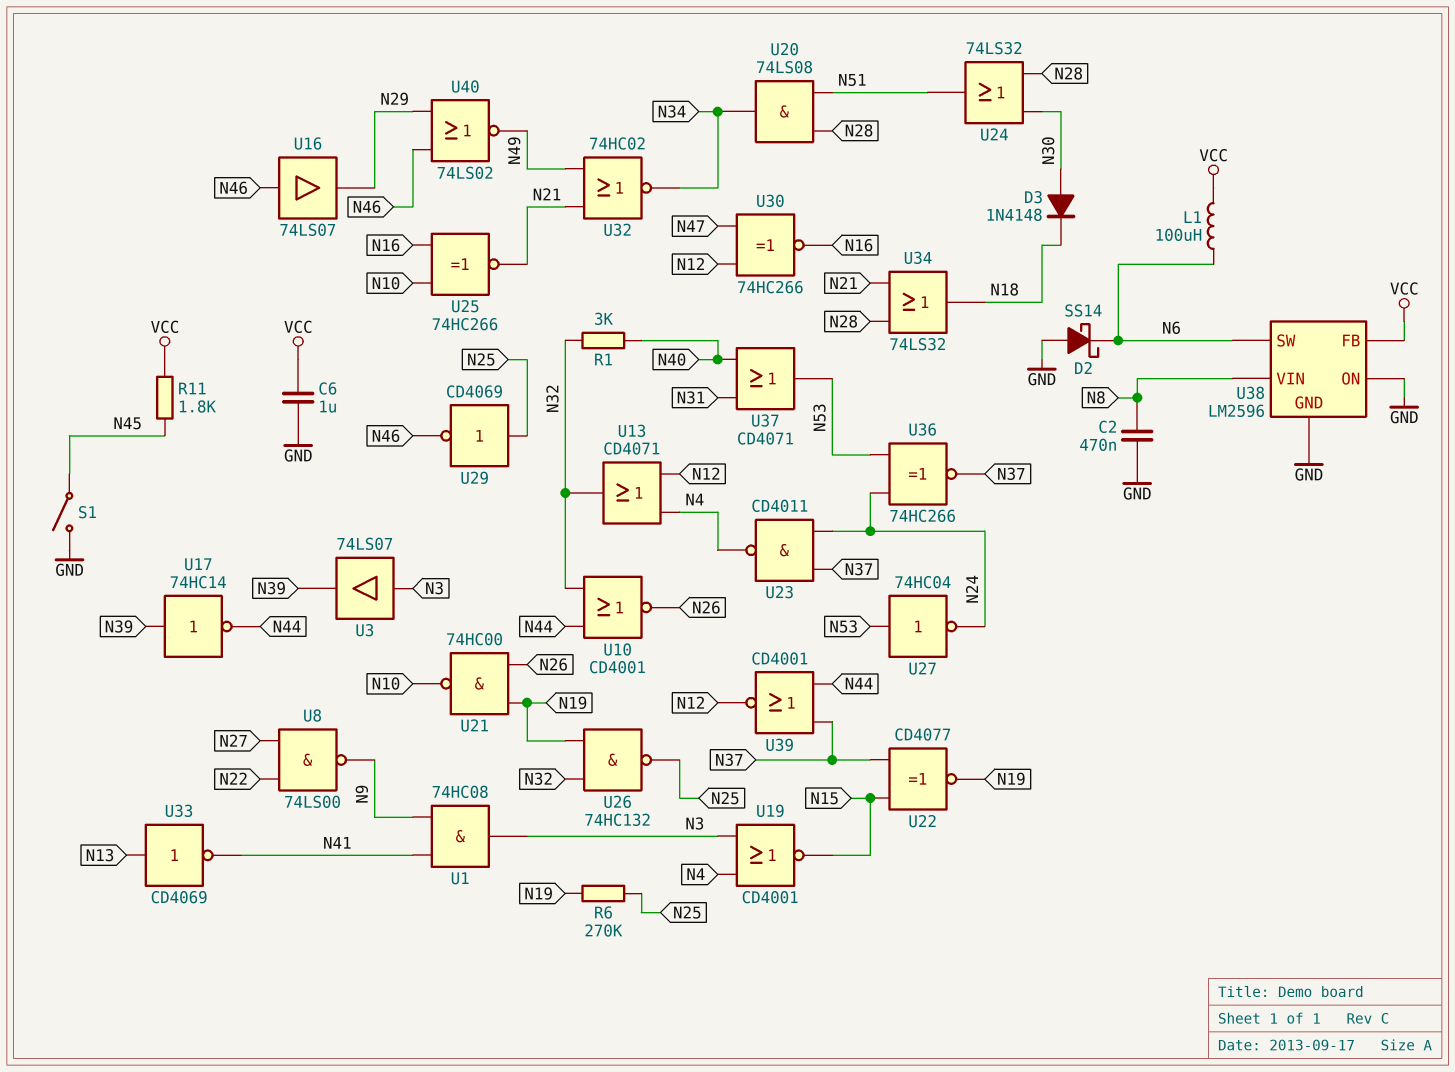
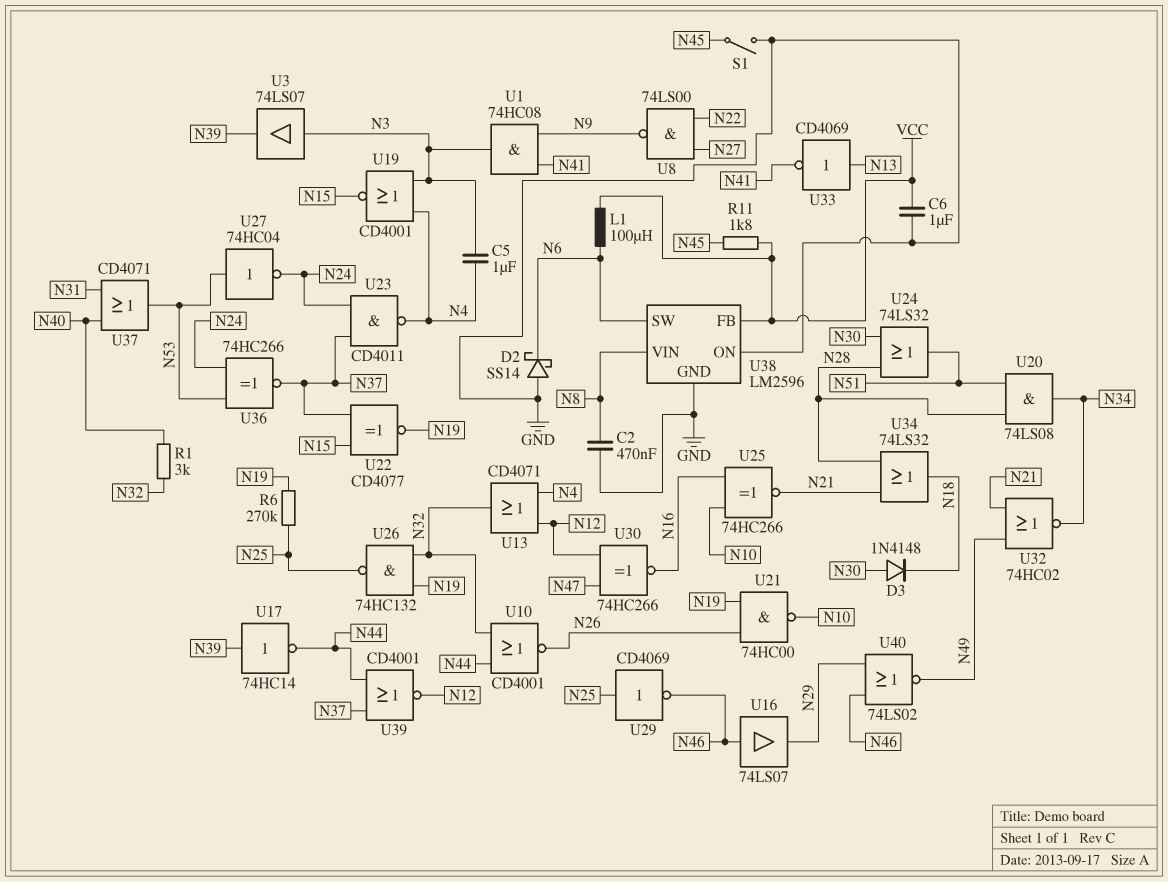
C5: none -> 1uF (N3, N4)

